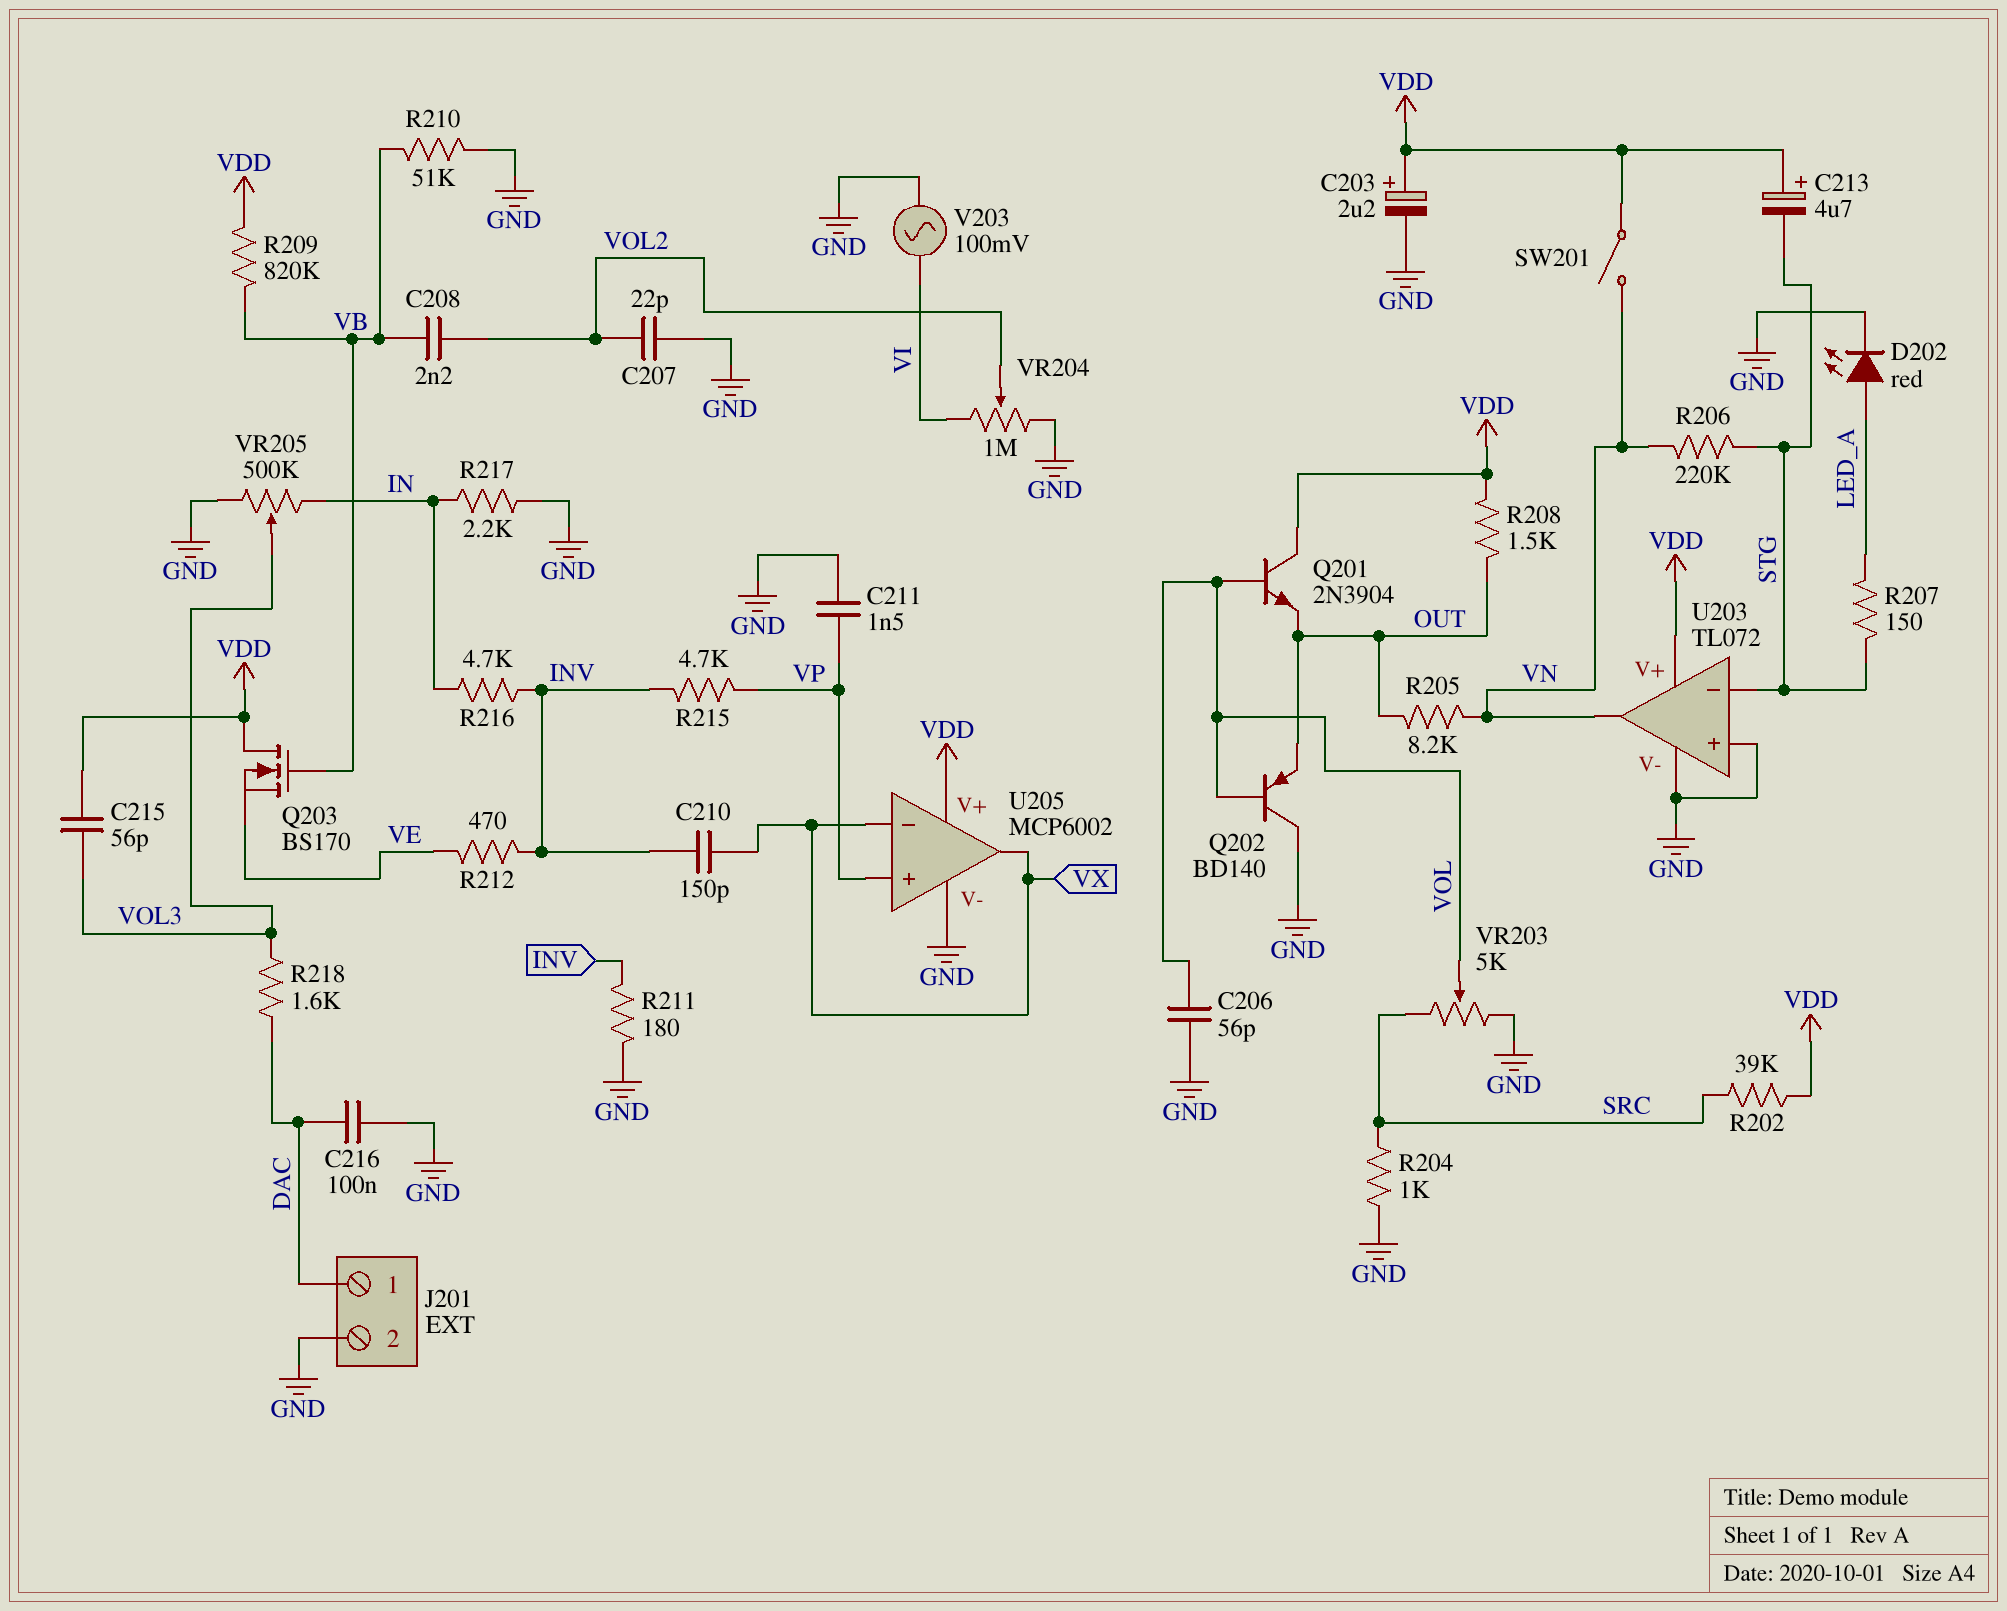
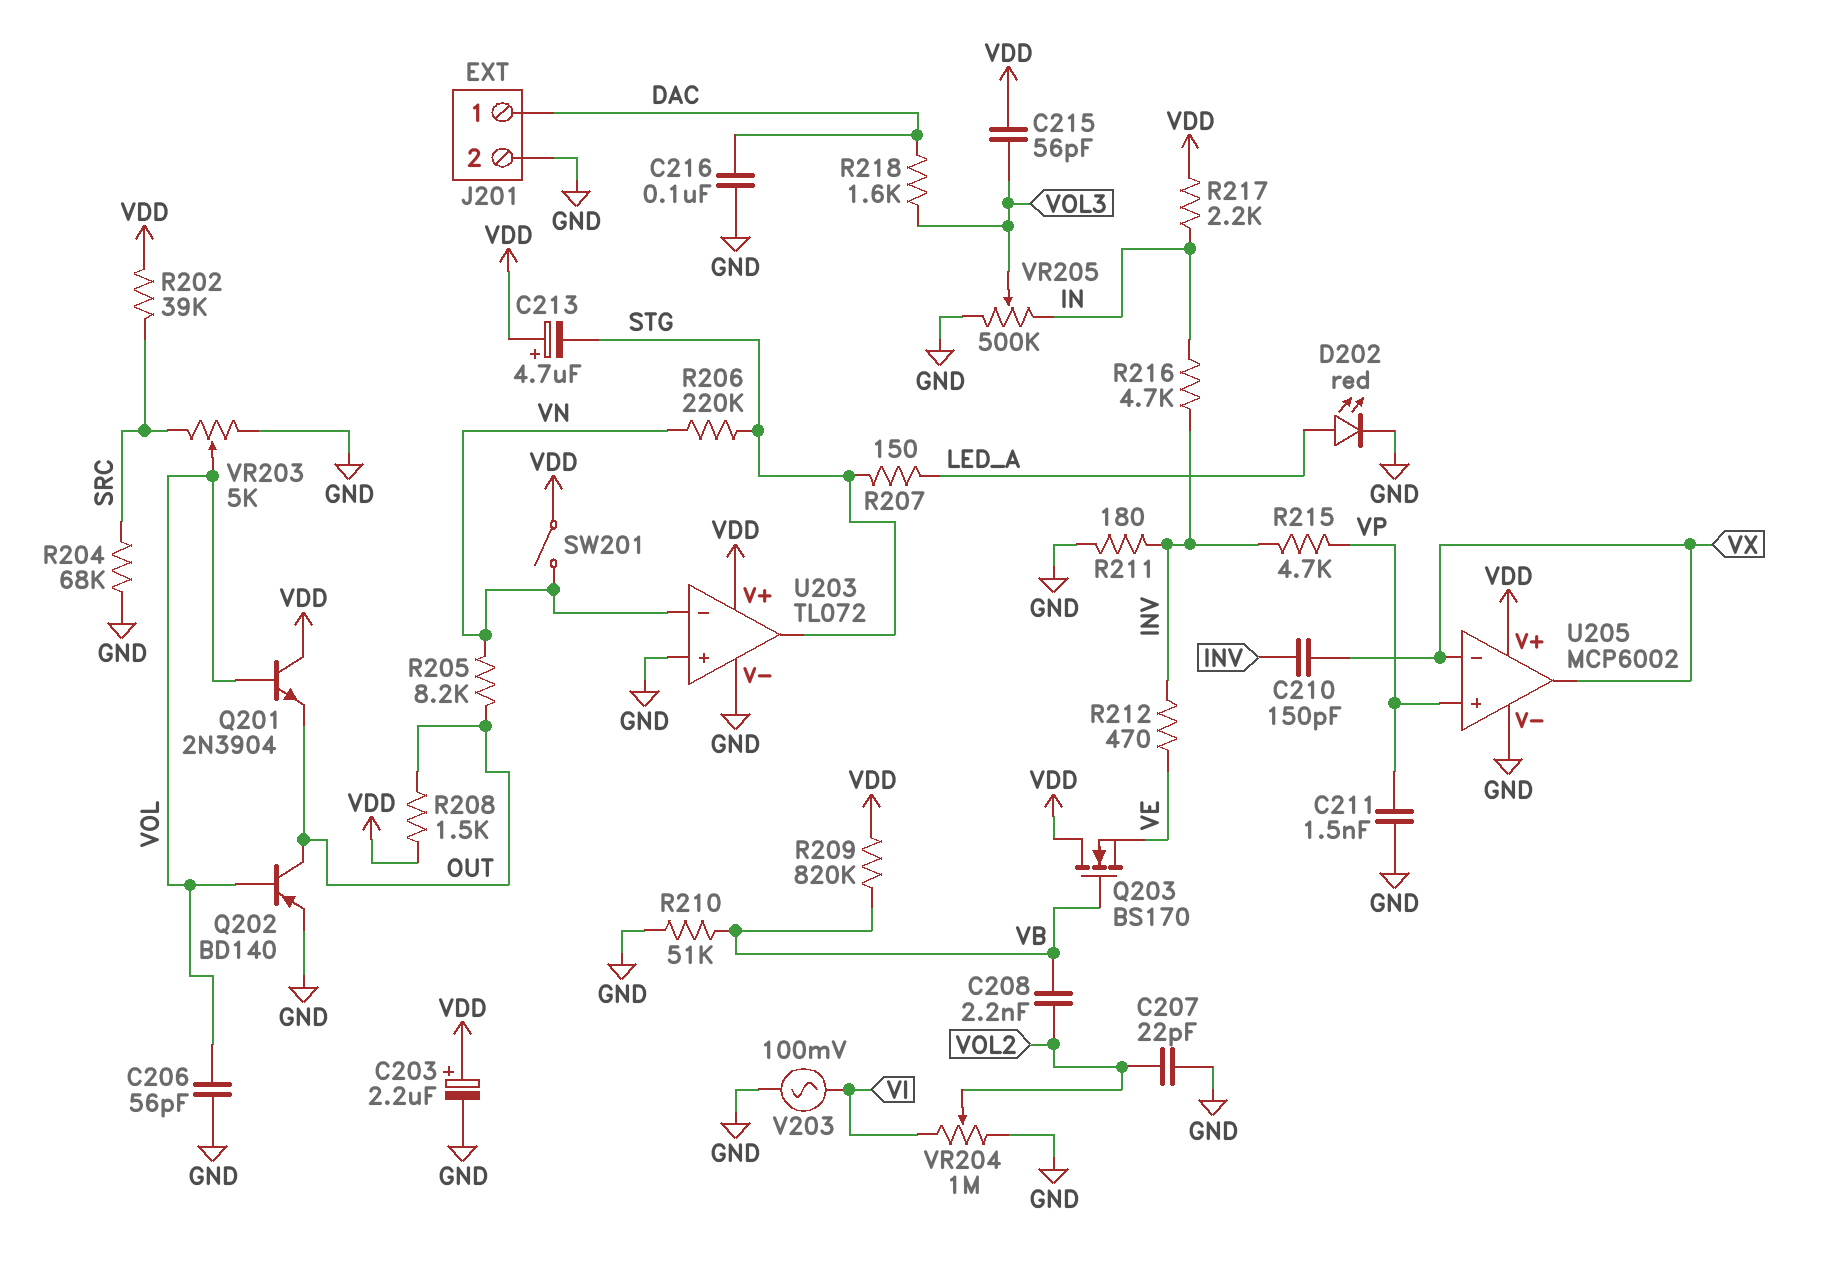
Q202: PNP BD140 (B VOL, C GND, E OUT) -> PNP BD140 (B VOL, C OUT, E GND)
R204: 1k (GND, SRC) -> 68k (GND, SRC)
R217: 2.2k (GND, IN) -> 2.2k (IN, VDD)
U203 pin in-: STG -> VN
U203 pin out: VN -> STG

